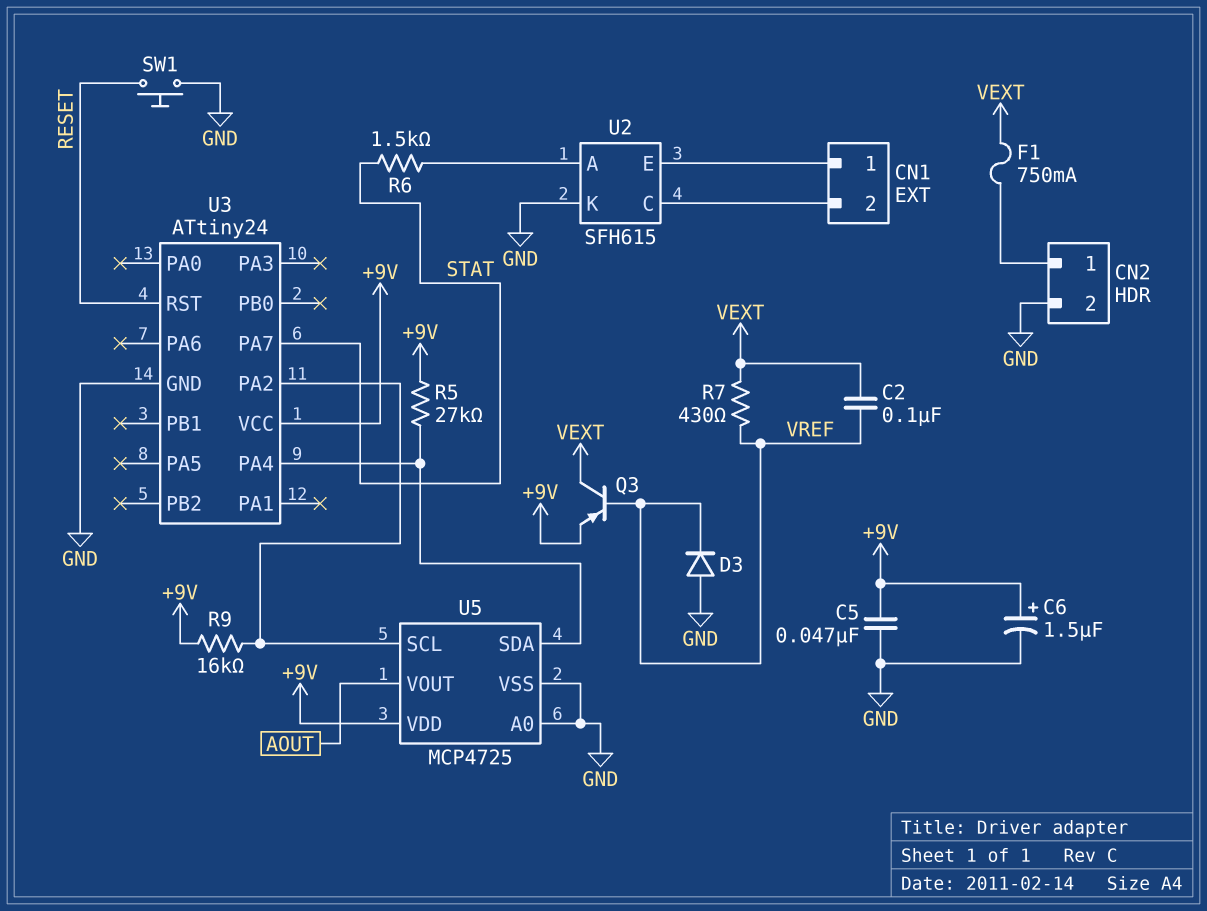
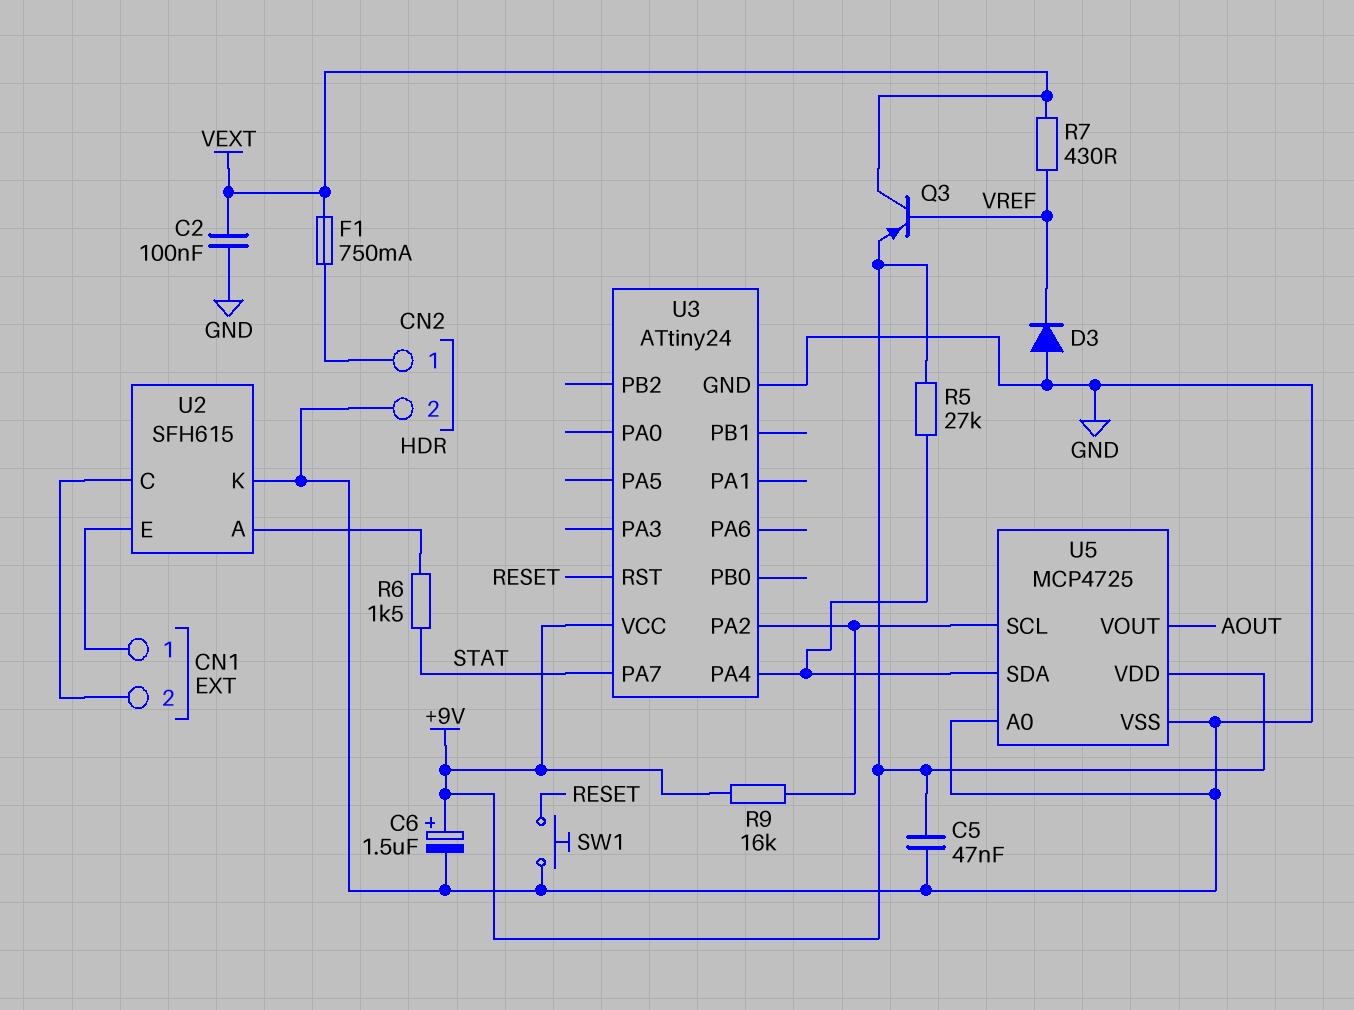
C2: 100nF (VEXT, VREF) -> 100nF (GND, VEXT)

